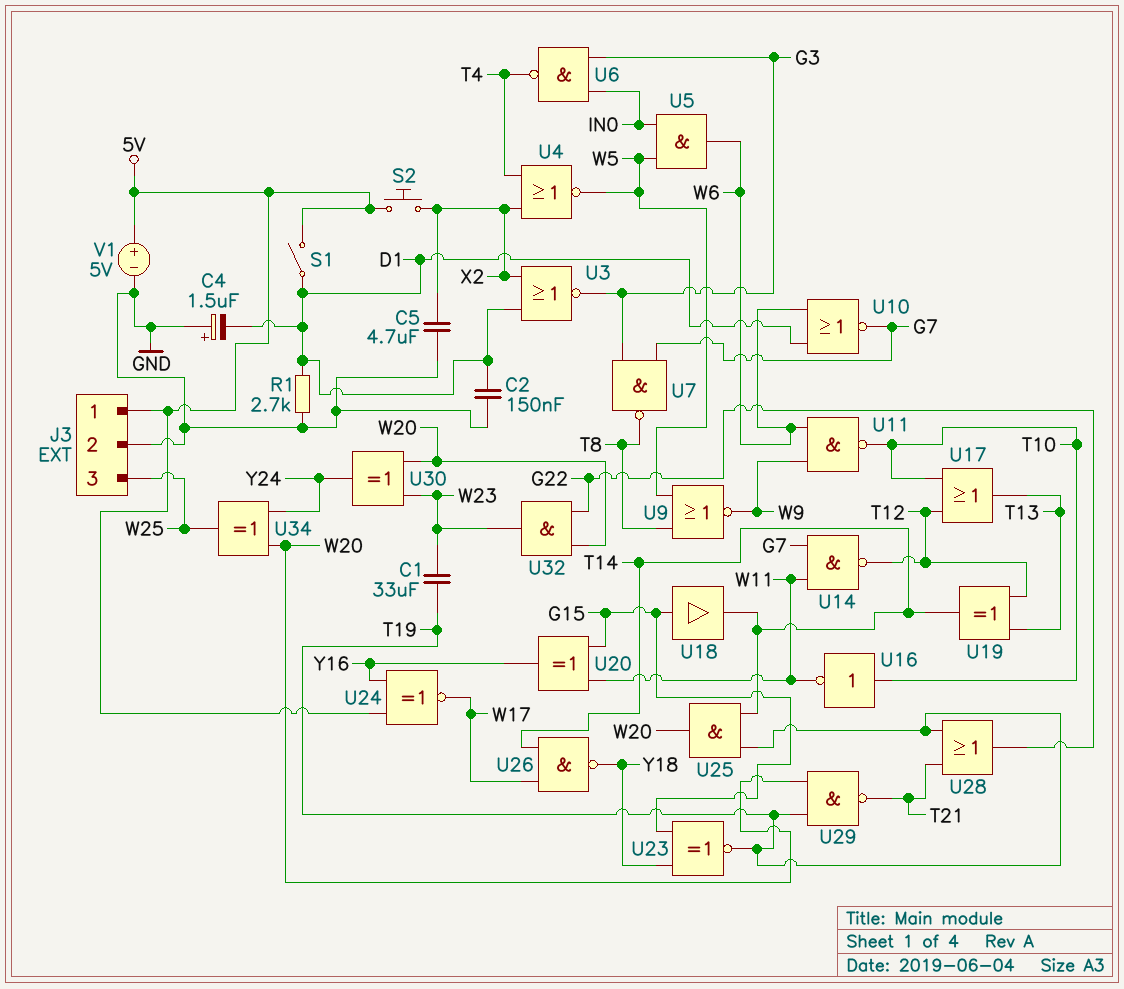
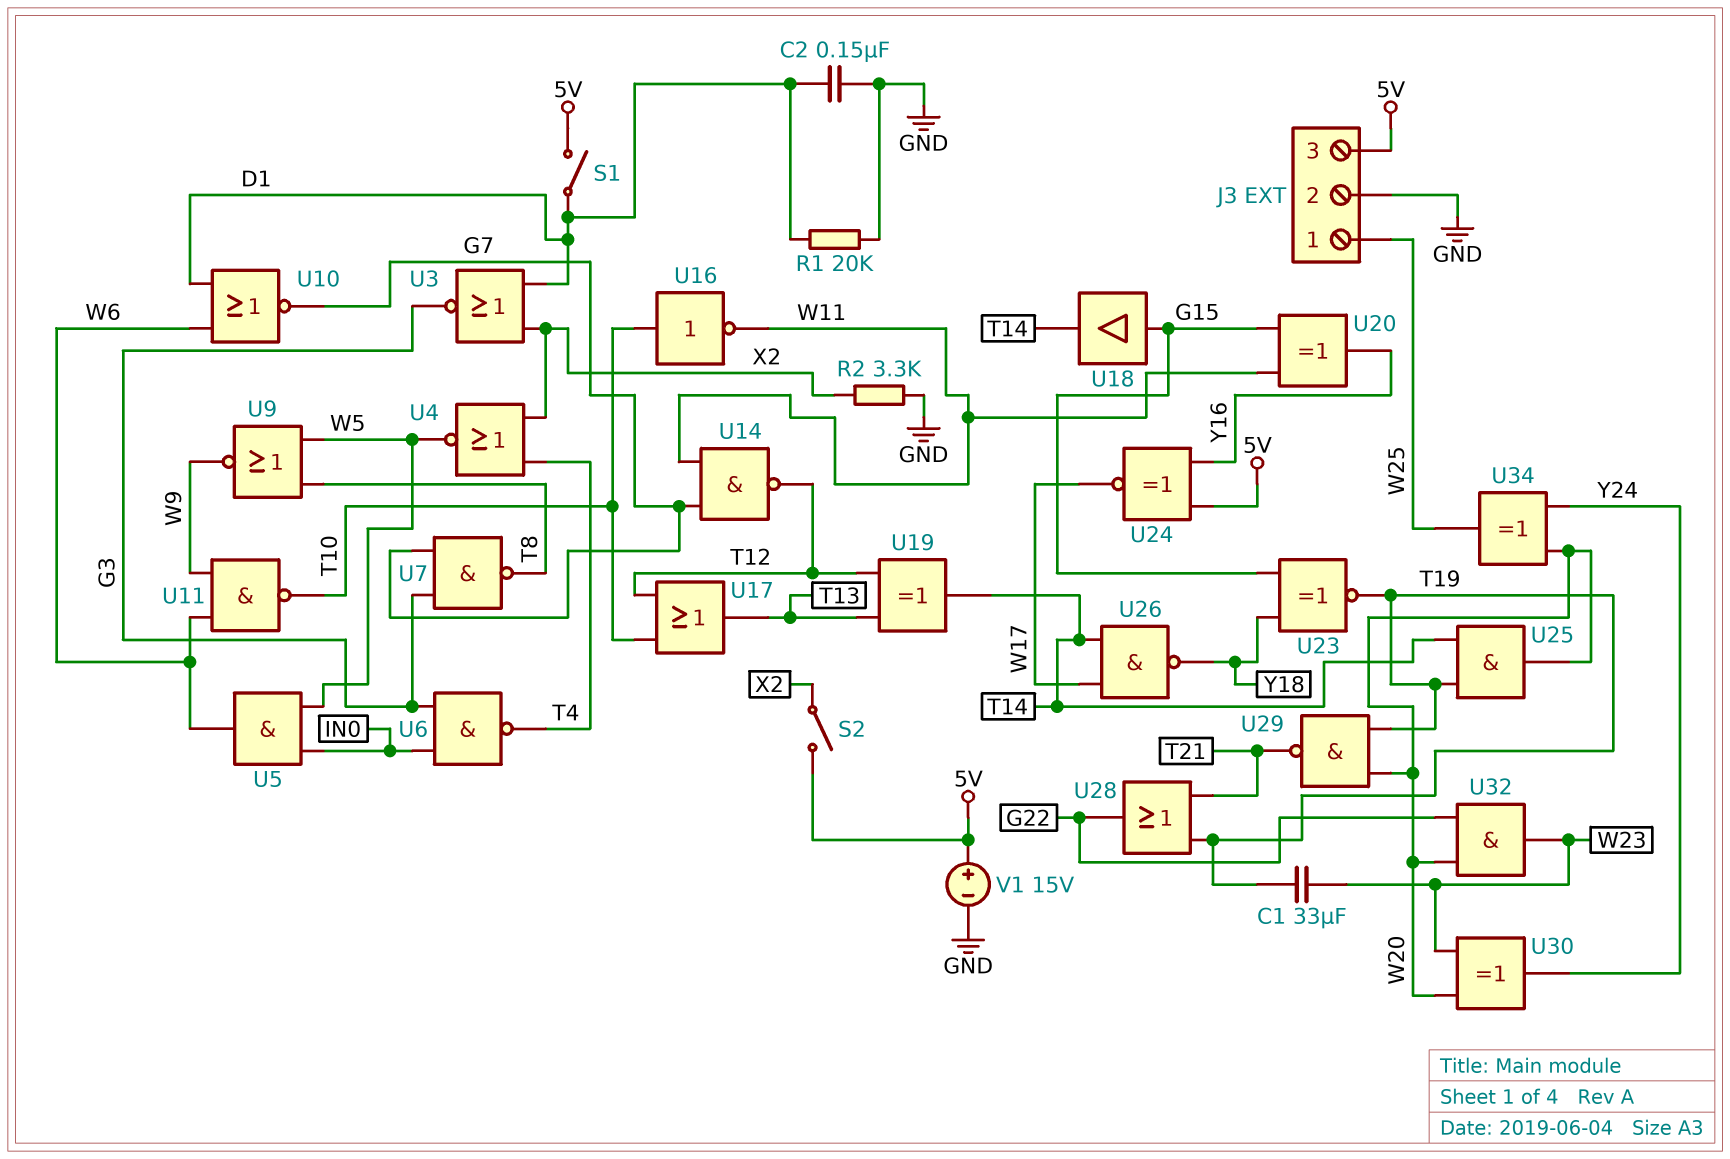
C4: 1.5uF (plus GND, minus D1) -> none
C5: 4.7uF (GND, X2) -> none
J3 pin 1: 5V -> W25
J3 pin 3: W25 -> 5V
R1: 2.7k (D1, GND) -> 20k (D1, GND)
R2: none -> 3.3k (GND, X2)
S2: button (5V, X2) -> switch (5V, X2)
V1: 5V (plus 5V, minus GND) -> 15V (plus 5V, minus GND)

